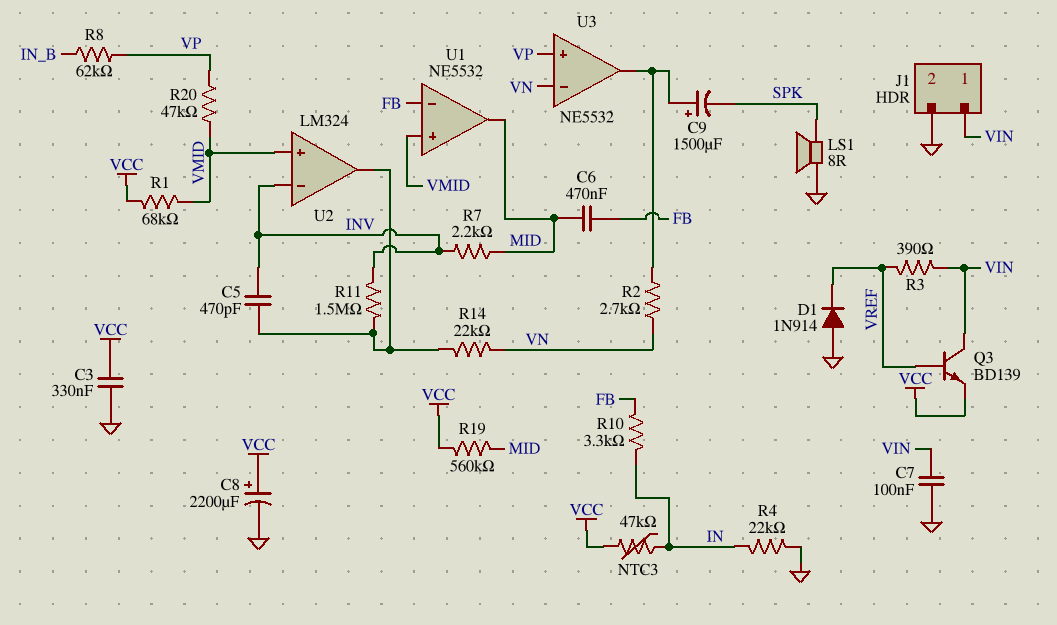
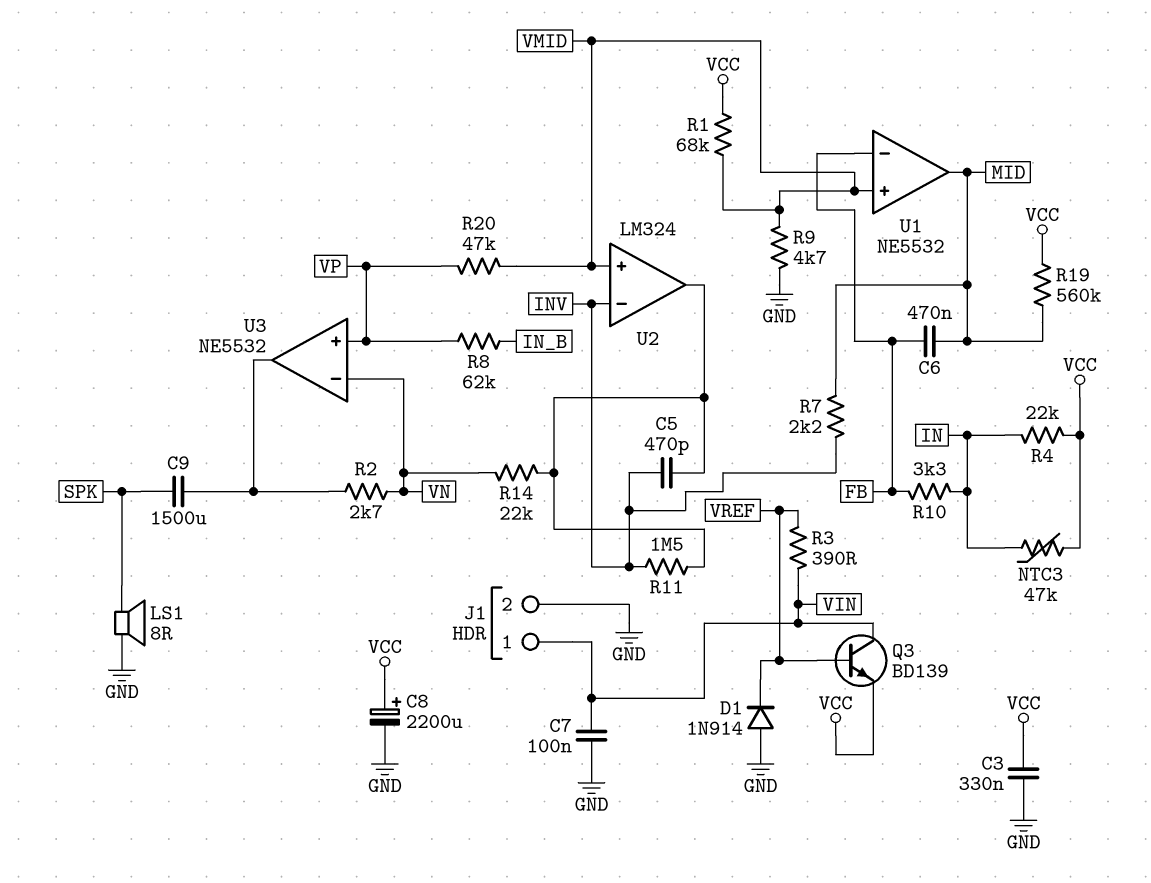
C9: 1500uF (plus U3/out, minus SPK) -> 1500uF (SPK, U3/out)
R4: 22k (GND, IN) -> 22k (IN, VCC)
R9: none -> 4.7k (GND, VMID)

